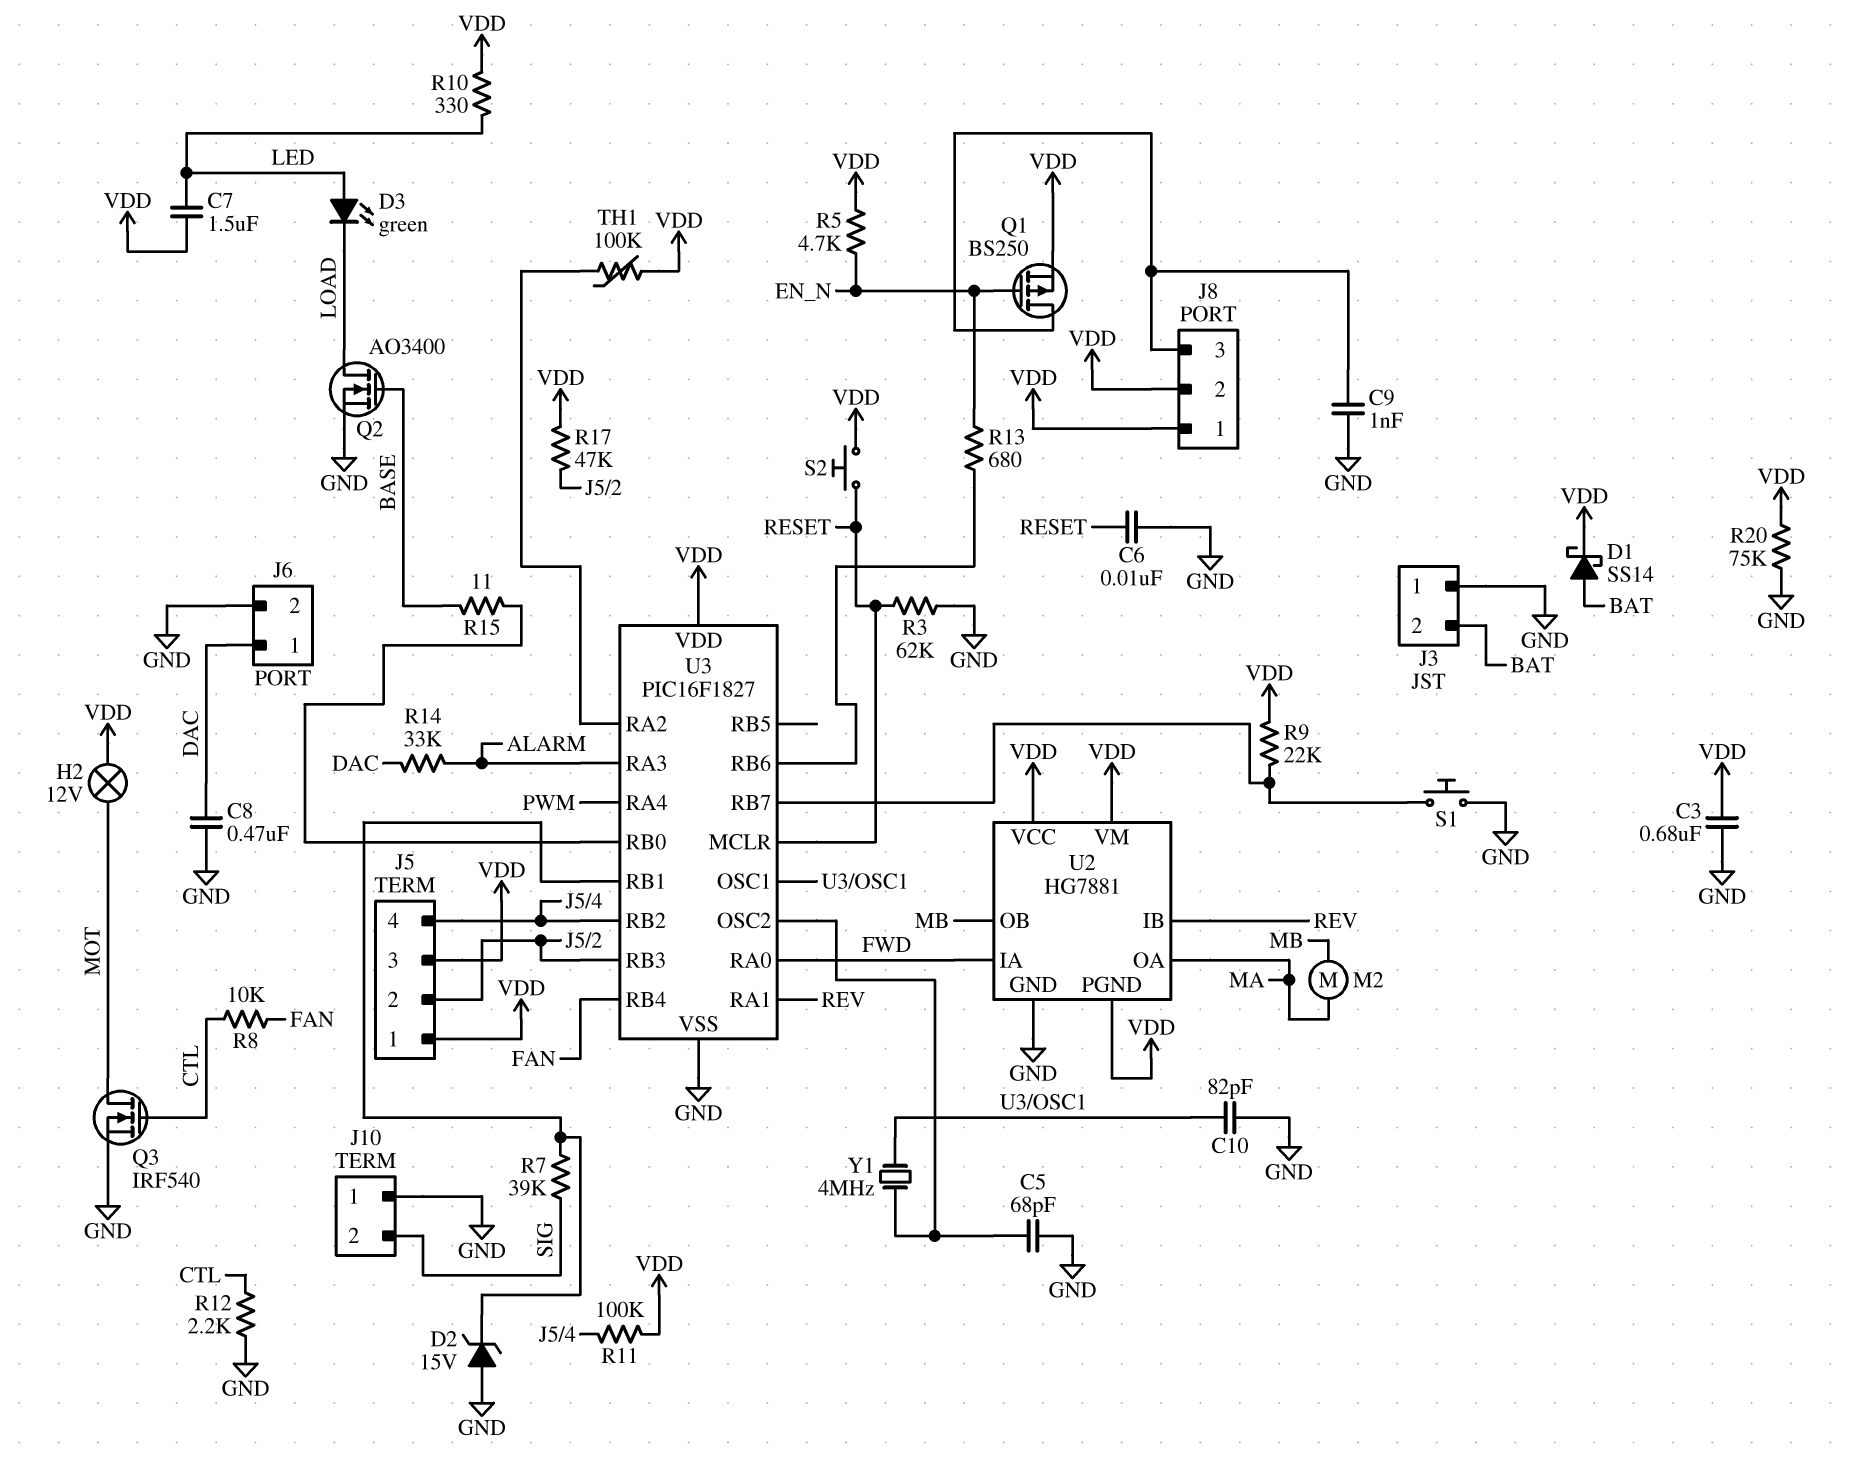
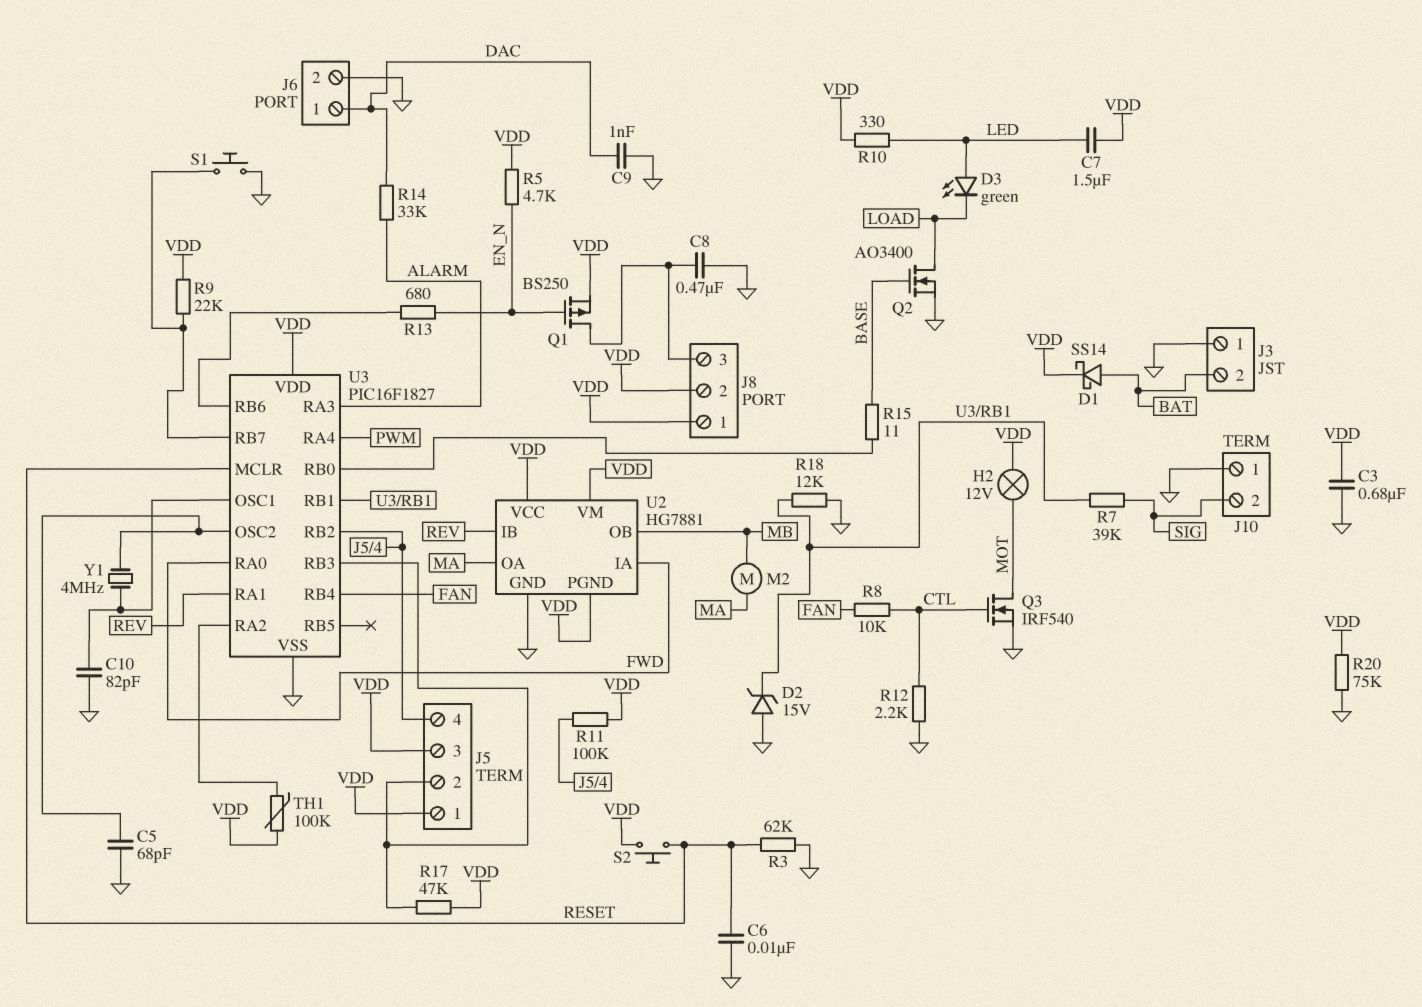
C8: 470nF (DAC, GND) -> 470nF (GND, J8/3)
C9: 1nF (GND, J8/3) -> 1nF (DAC, GND)
R18: none -> 12k (GND, U3/RB1)

